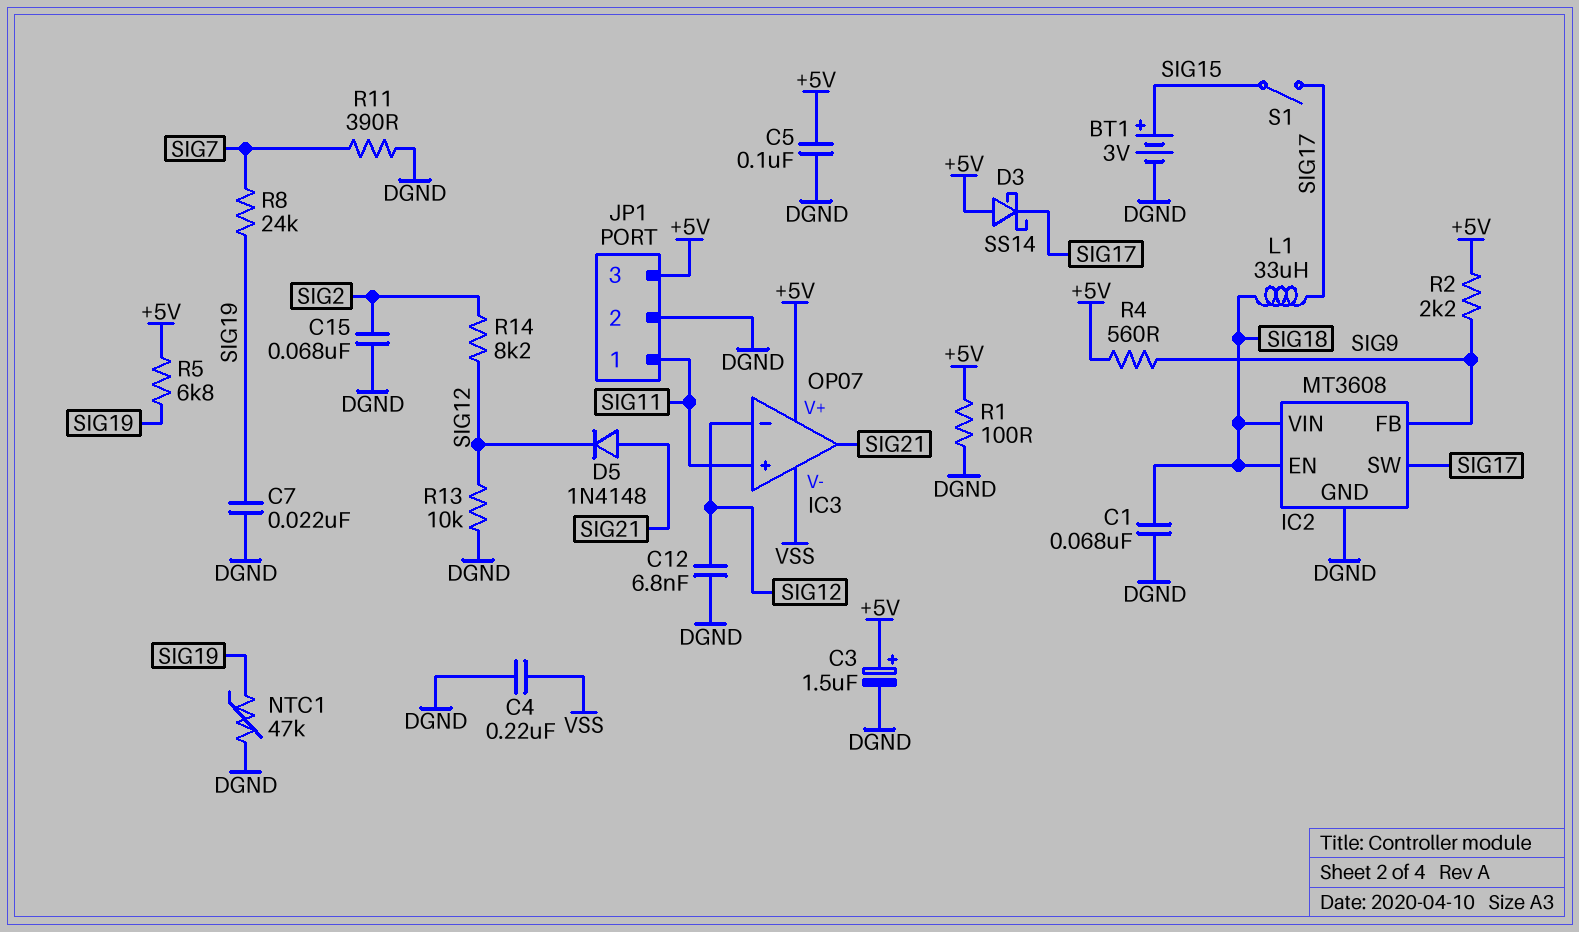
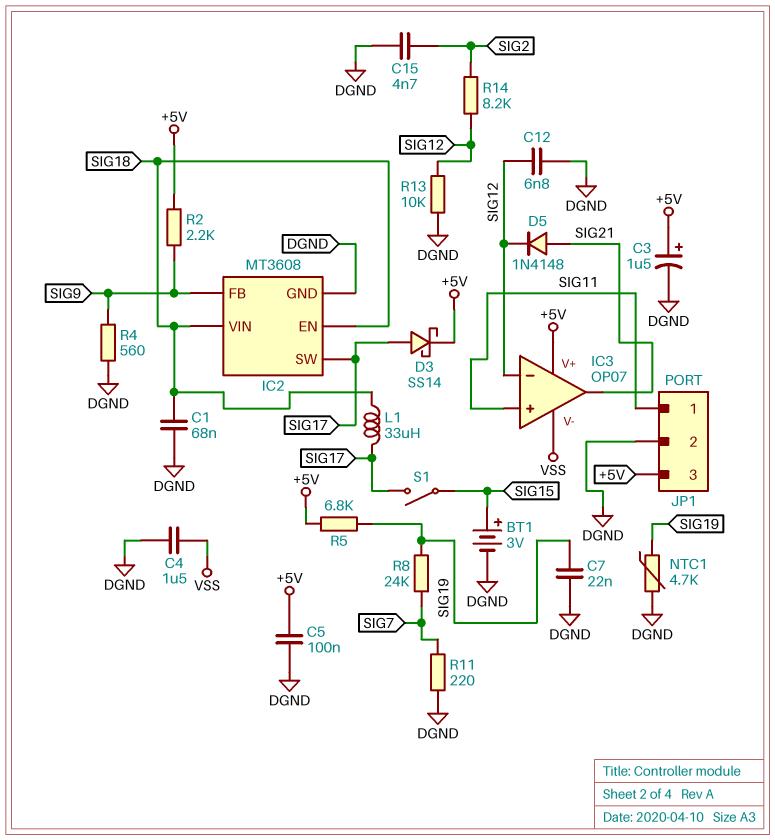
C4: 220nF (DGND, VSS) -> 1.5uF (DGND, VSS)
C15: 68nF (DGND, SIG2) -> 4.7nF (DGND, SIG2)
D3: schottky SS14 (A +5V, K SIG17) -> schottky SS14 (A SIG17, K +5V)
NTC1: 47k (DGND, SIG19) -> 4.7k (DGND, SIG19)
R1: 100 (+5V, DGND) -> none
R4: 560 (+5V, SIG9) -> 560 (DGND, SIG9)
R11: 390 (DGND, SIG7) -> 220 (DGND, SIG7)

